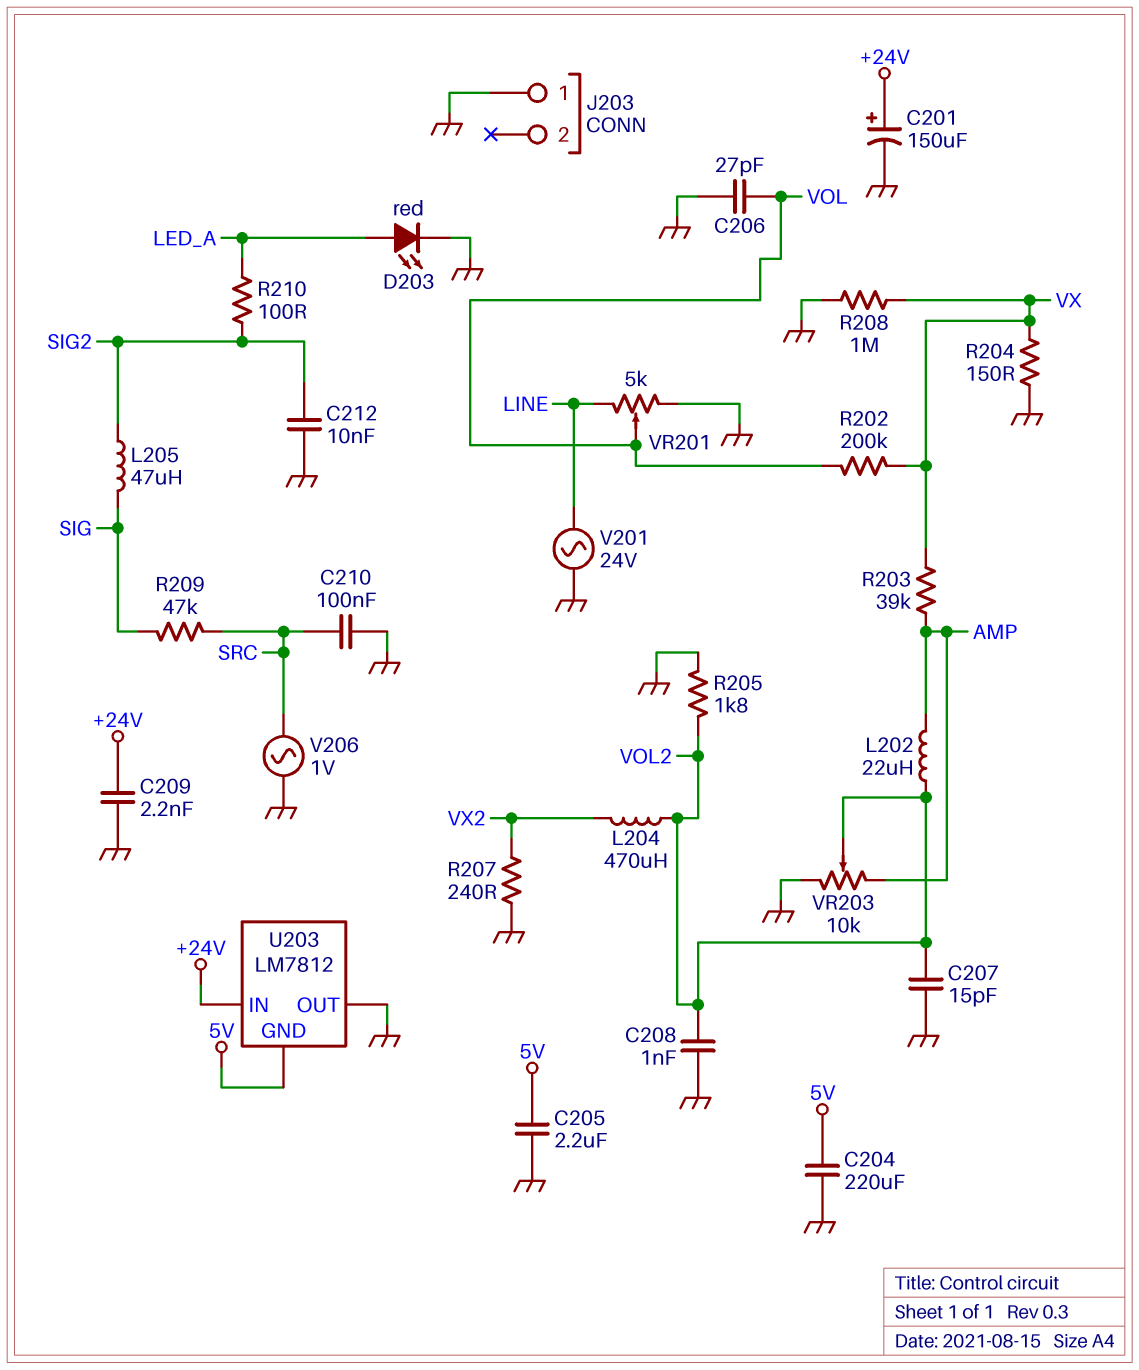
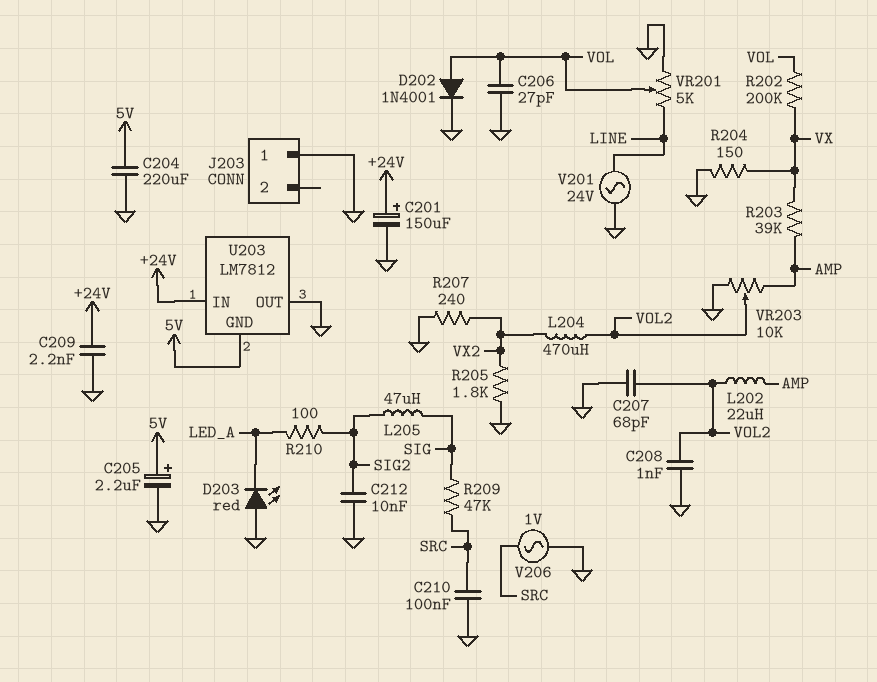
C205: 2.2uF (5V, GND) -> 2.2uF (plus 5V, minus GND)
C207: 15pF (GND, VOL2) -> 68pF (GND, VOL2)
D202: none -> diode 1N4001 (A VOL, K GND)
D203: LED red (A LED_A, K GND) -> LED red (A GND, K LED_A)
R205: 1.8k (GND, VOL2) -> 1.8k (GND, VX2)
R208: 1M (GND, VX) -> none

